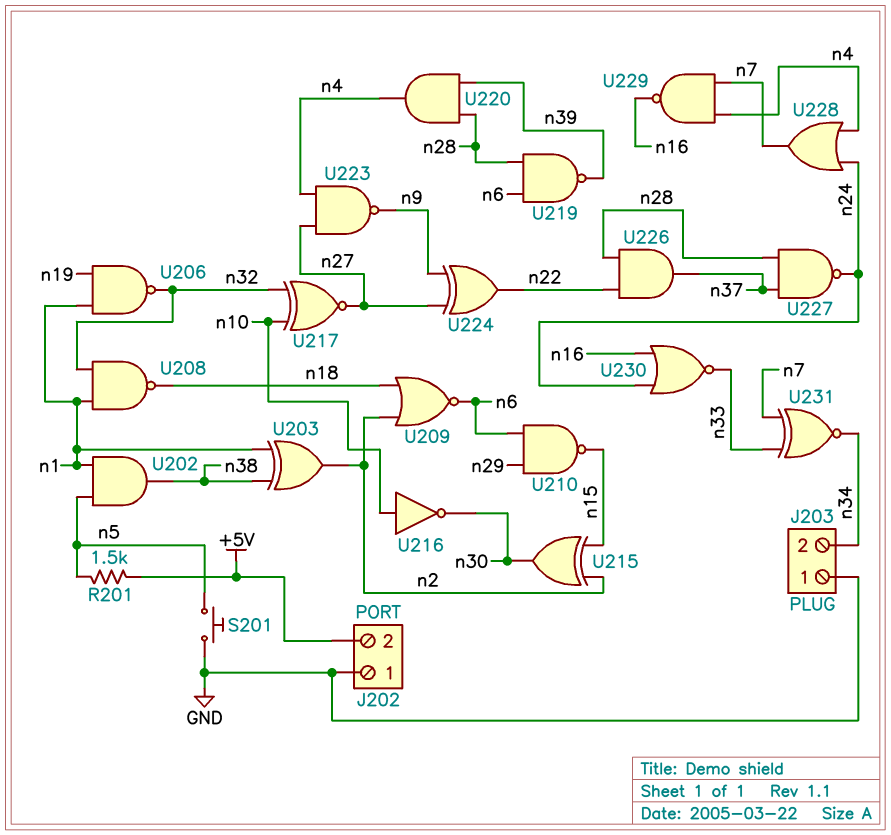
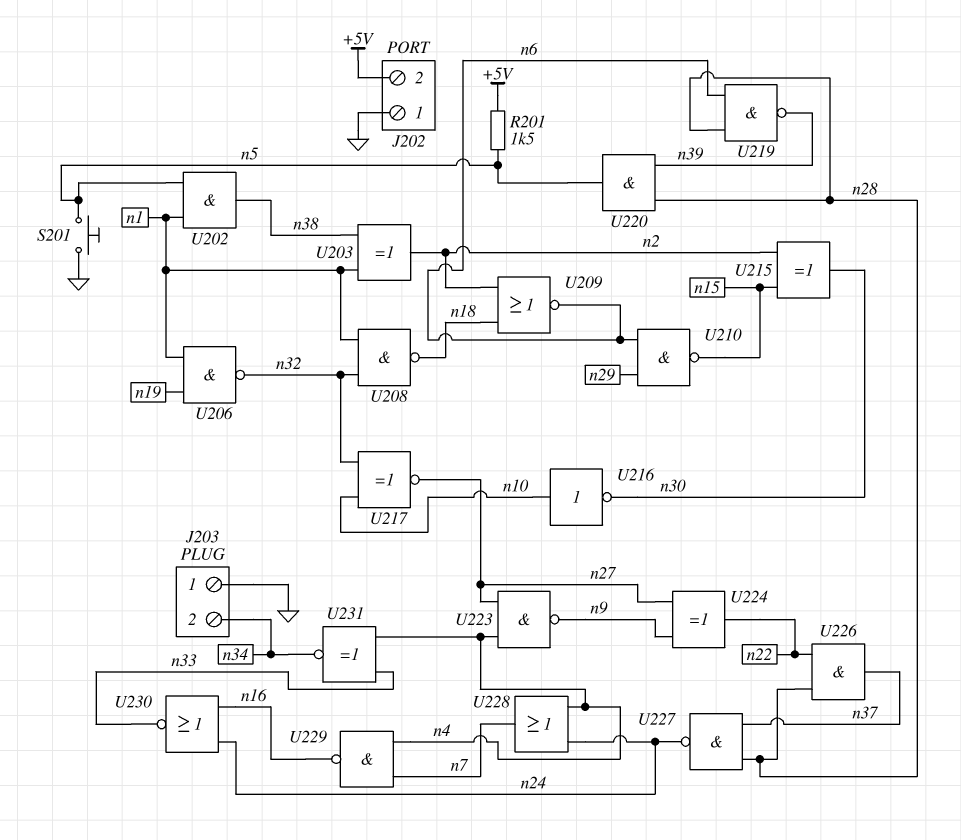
U220: AND (in n28, in n39, out n4) -> AND (in n28, in n39, out n5)
U231: XNOR (in n7, in n33, out n34) -> XNOR (in n4, in n33, out n34)

